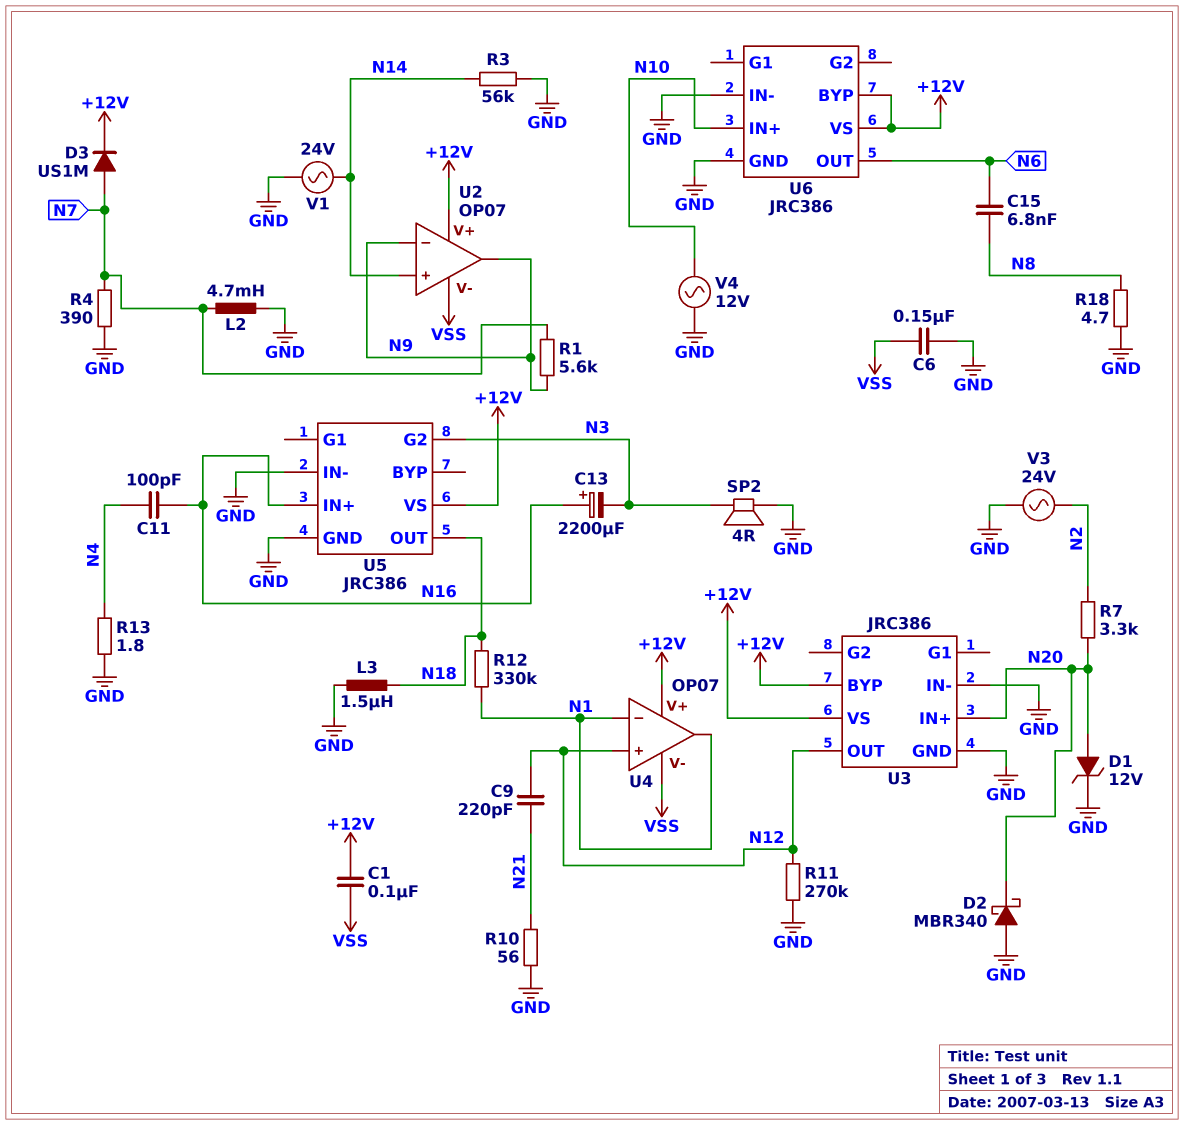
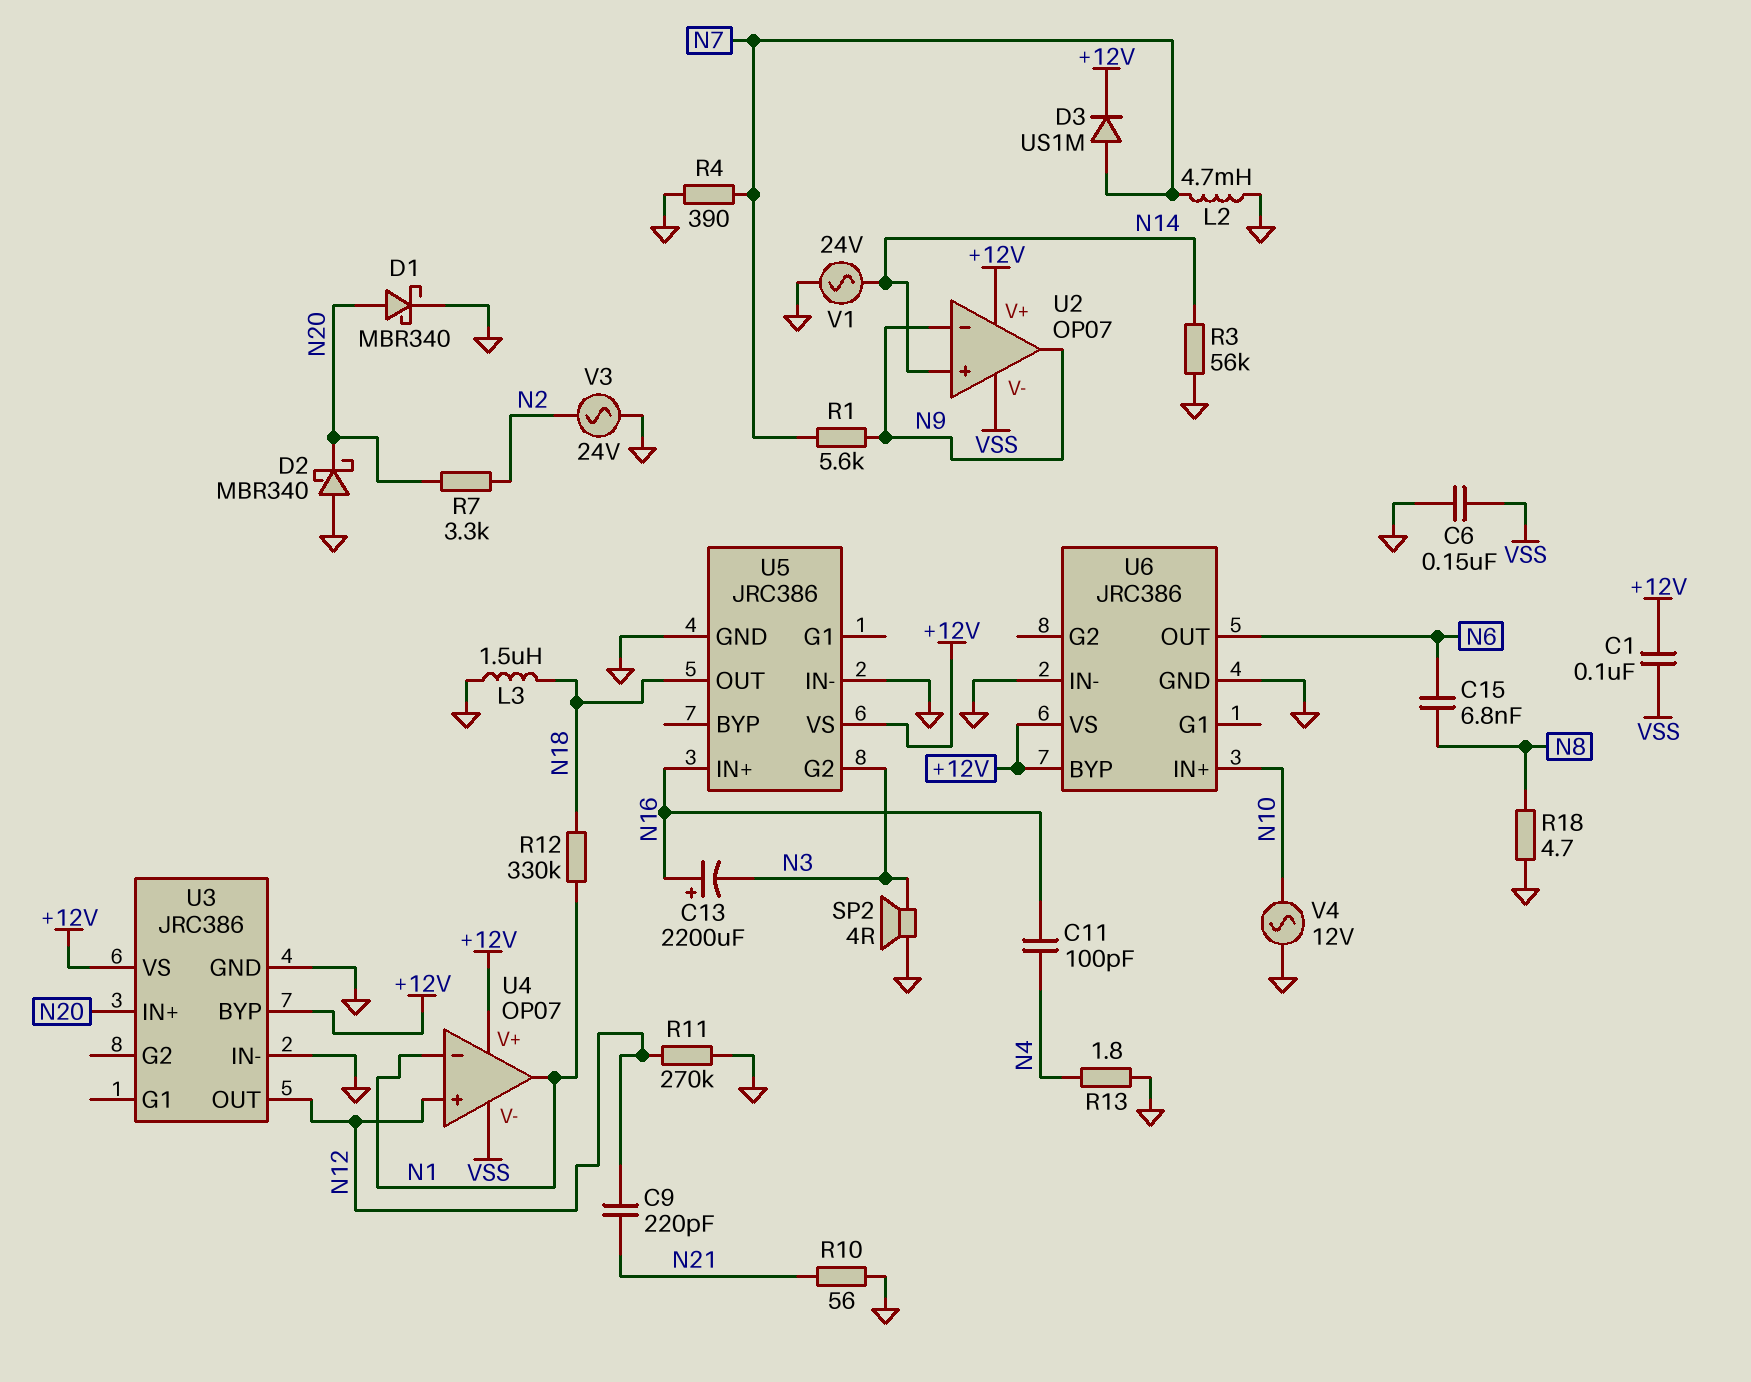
D1: zener 12V (A N20, K GND) -> schottky MBR340 (A N20, K GND)

